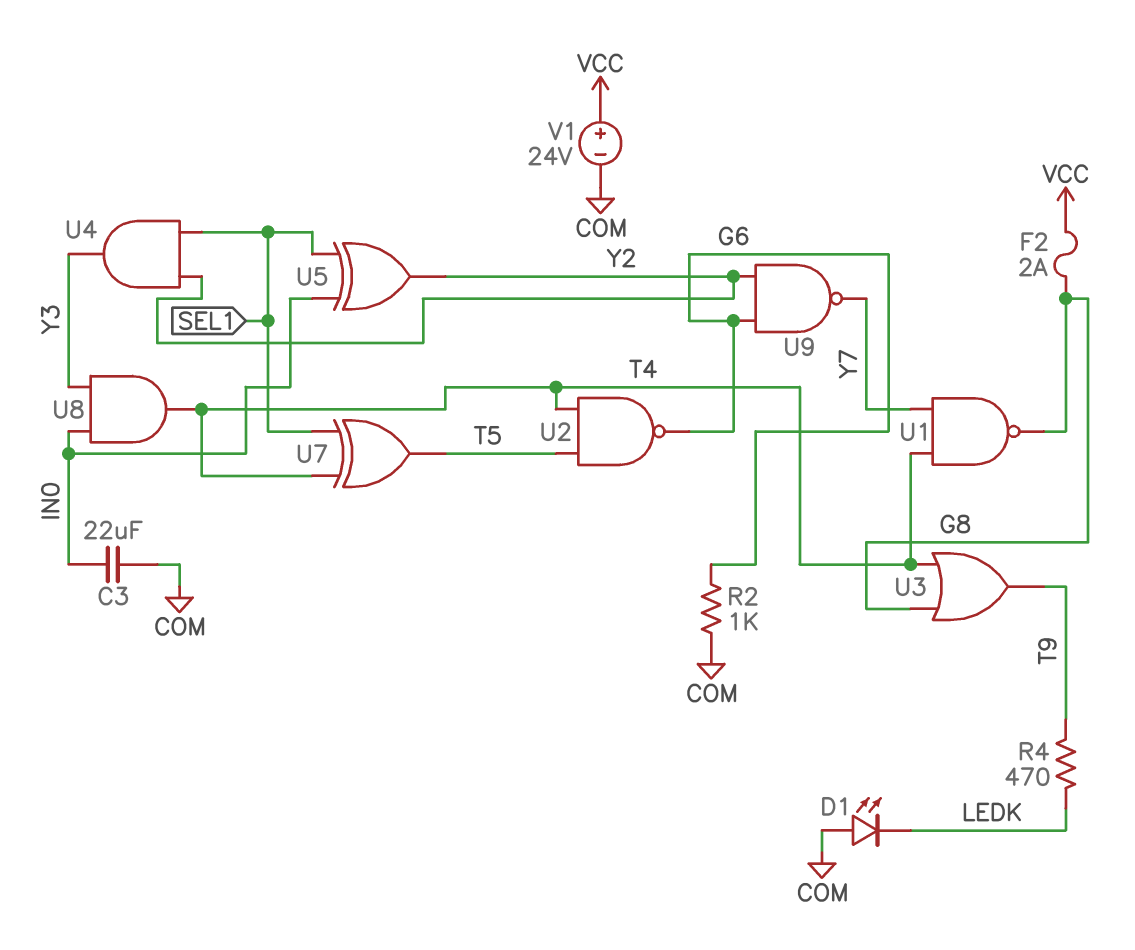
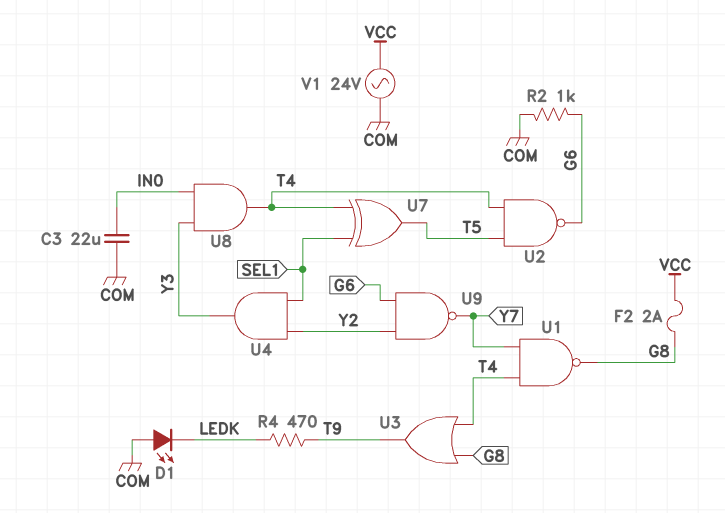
U5: XOR (in IN0, in SEL1, out Y2) -> none
V1: 24V (plus VCC, minus COM) -> AC 24V (COM, VCC)

